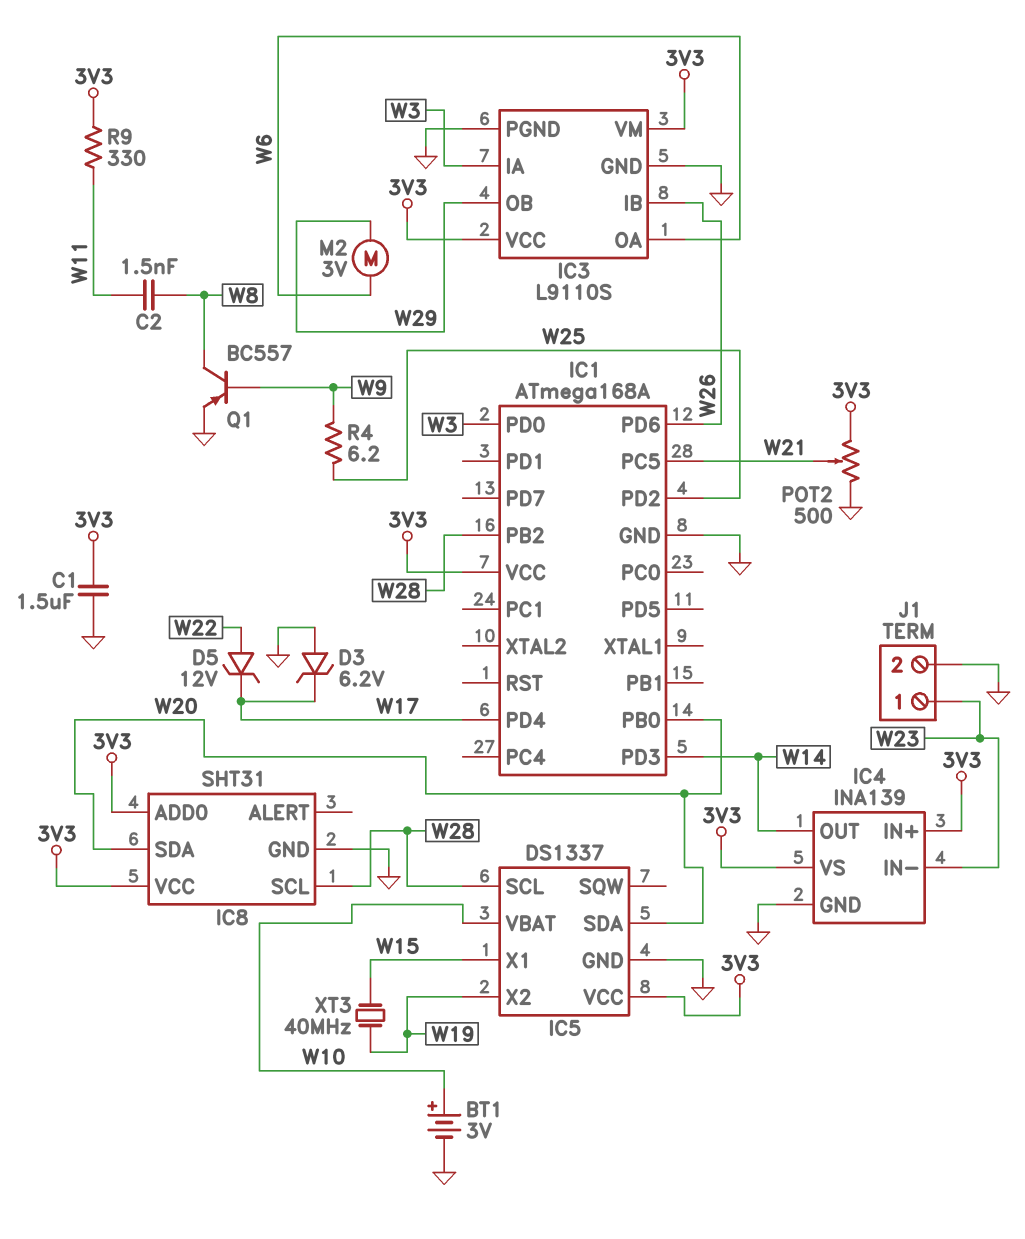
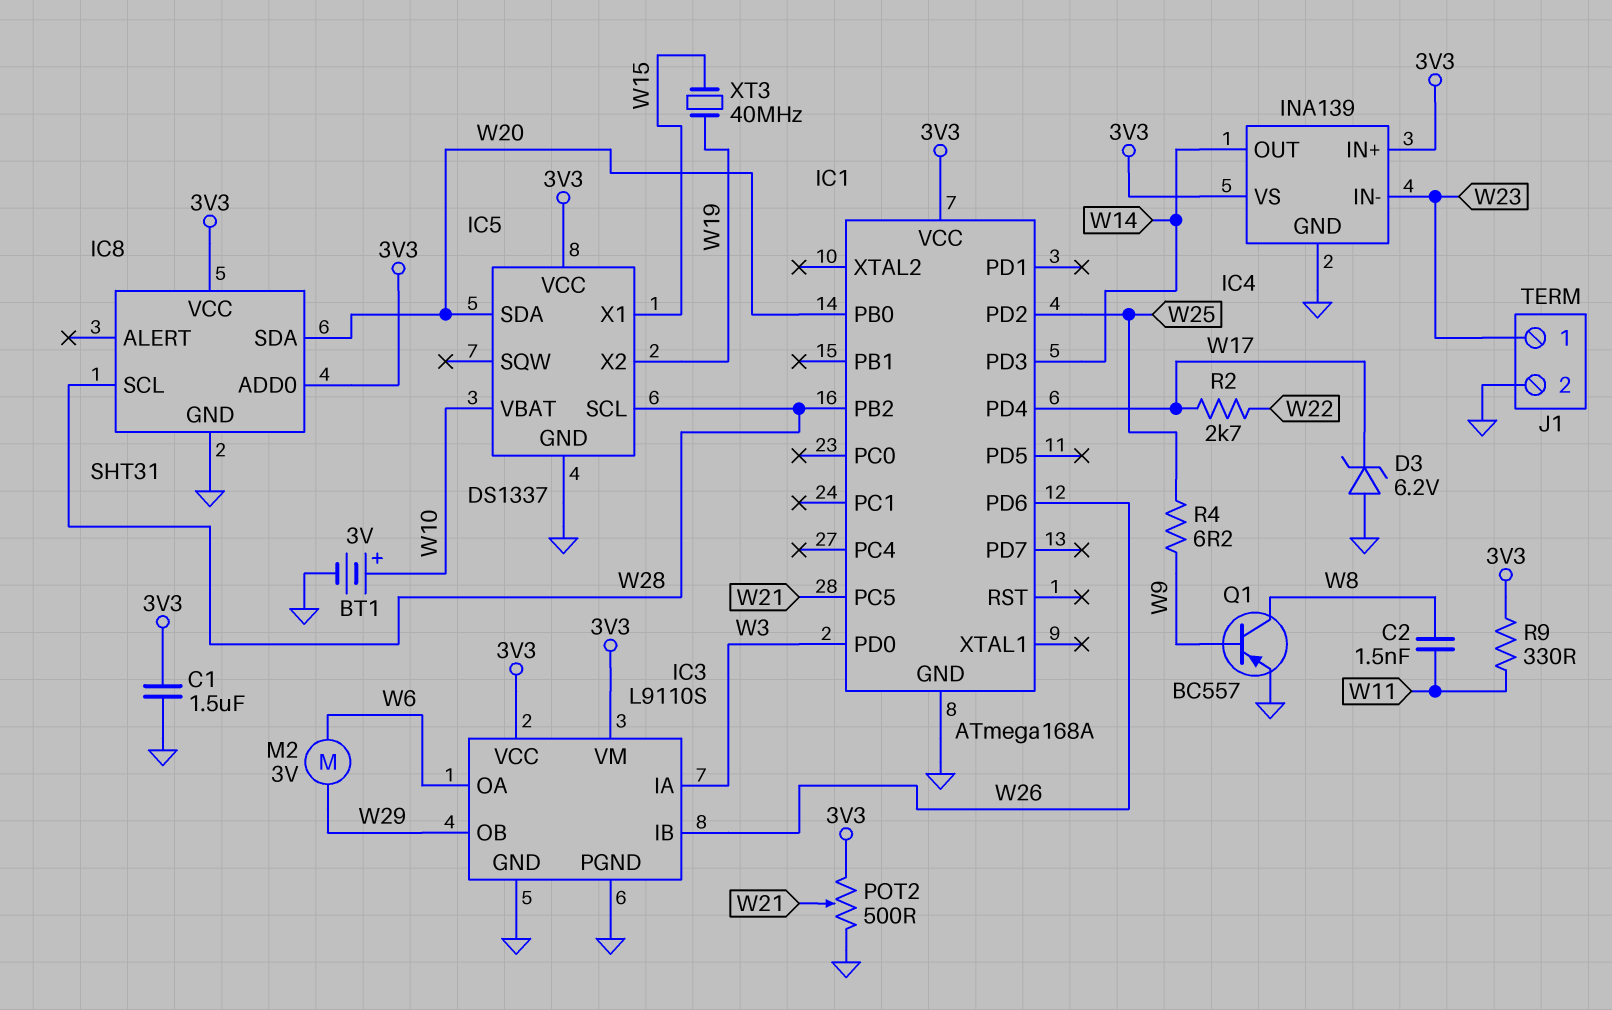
D5: zener 12V (A W22, K W17) -> none
R2: none -> 2.7k (W17, W22)

